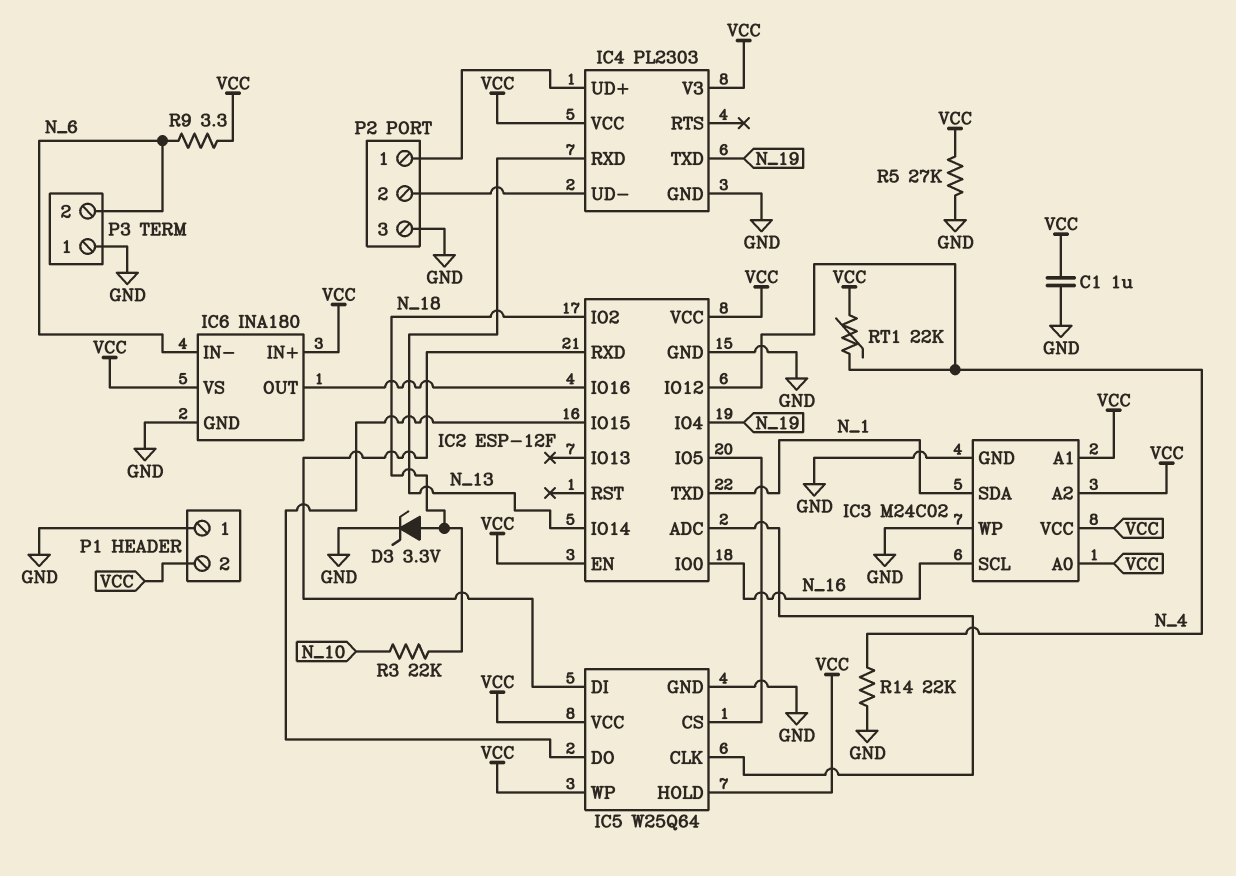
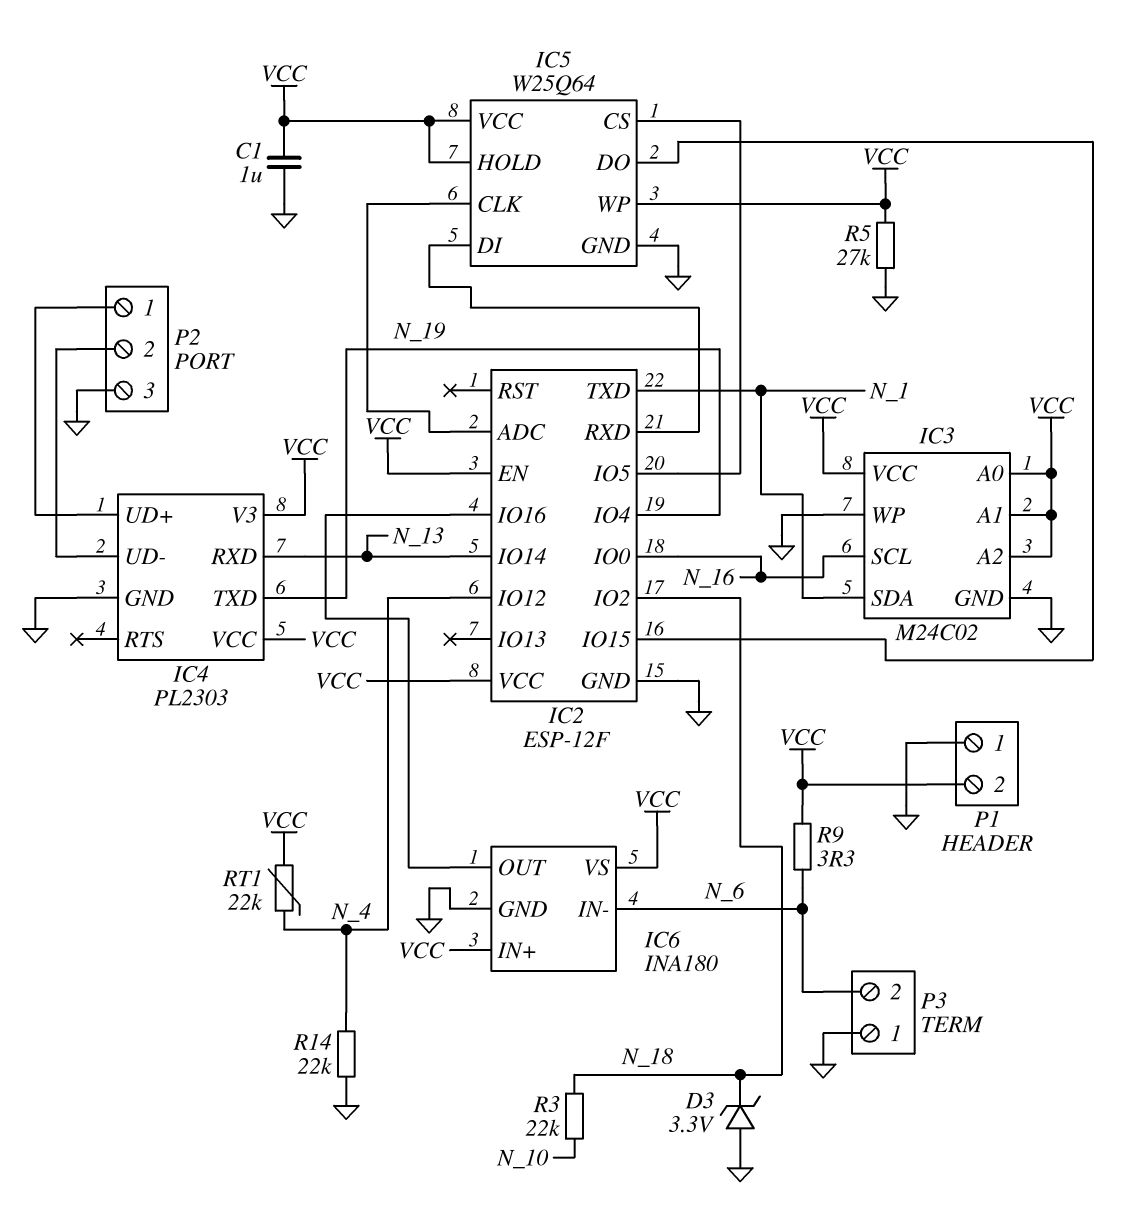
D3: zener 3.3V (A N_18, K GND) -> zener 3.3V (A GND, K N_18)

